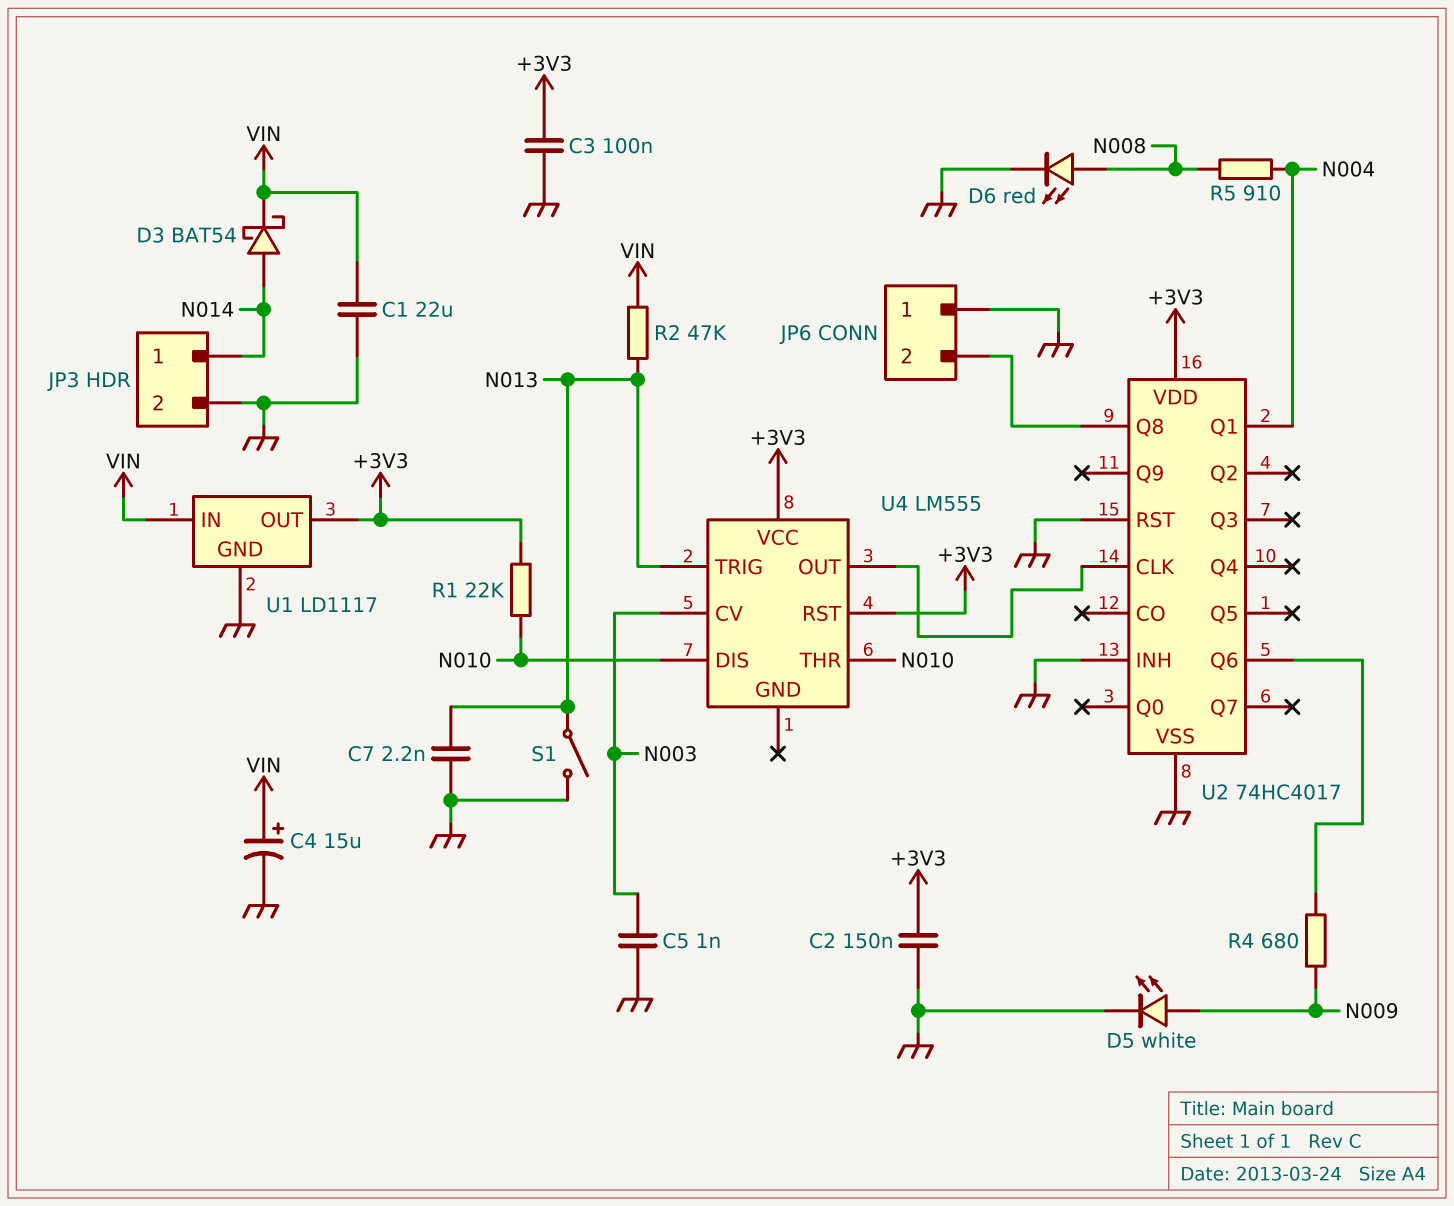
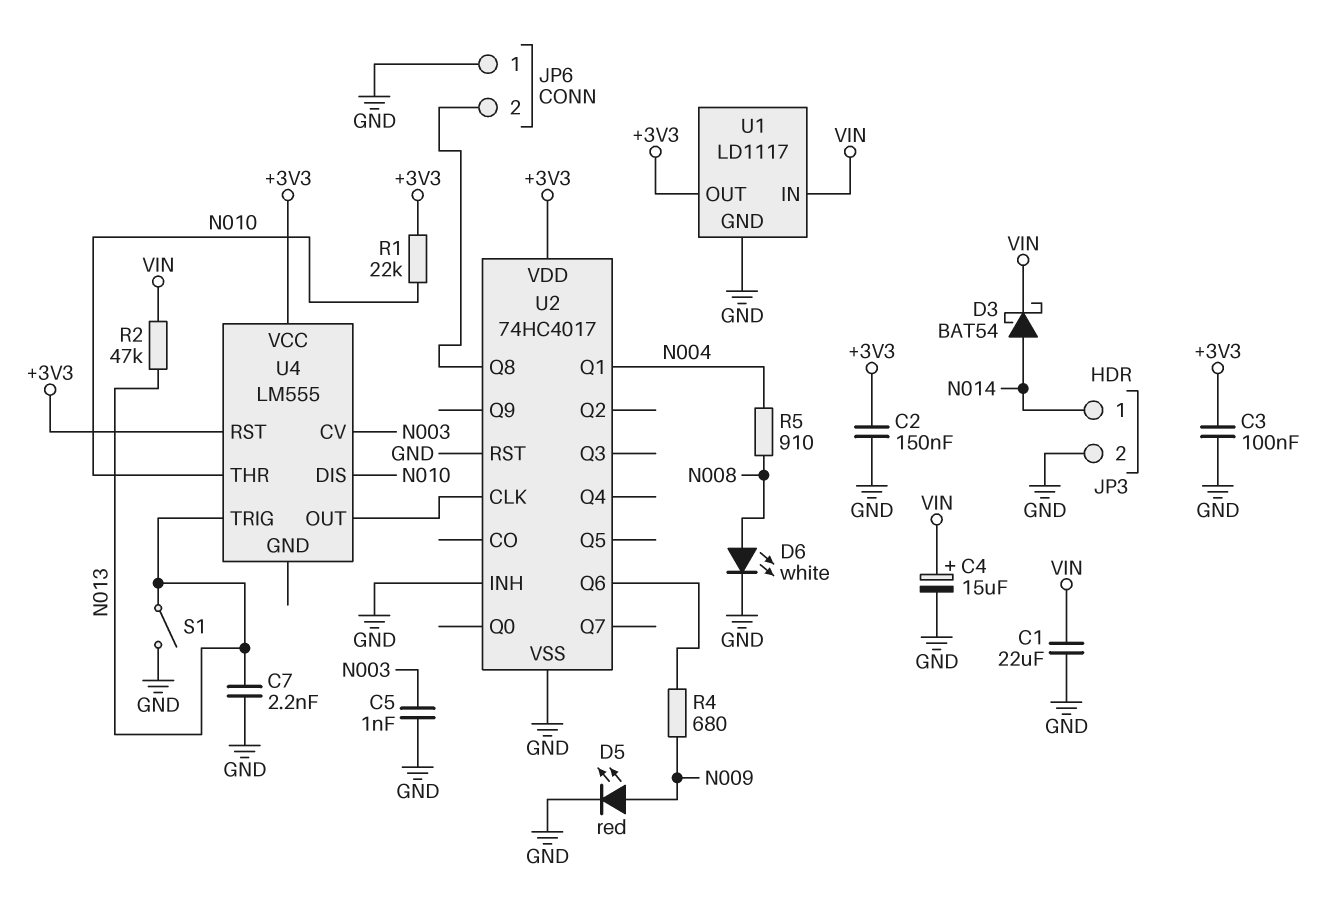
D5: LED white (A N009, K GND) -> LED red (A N009, K GND)
D6: LED red (A N008, K GND) -> LED white (A N008, K GND)

